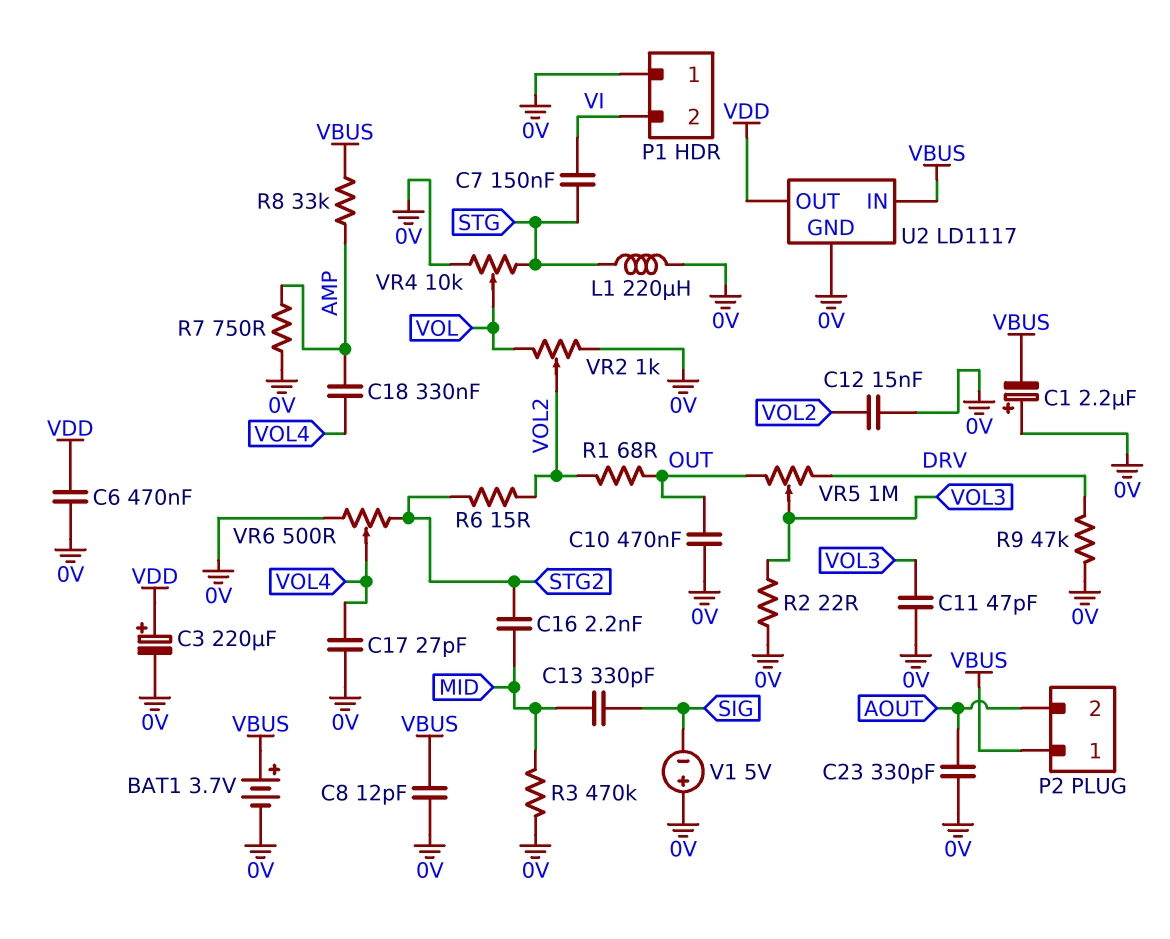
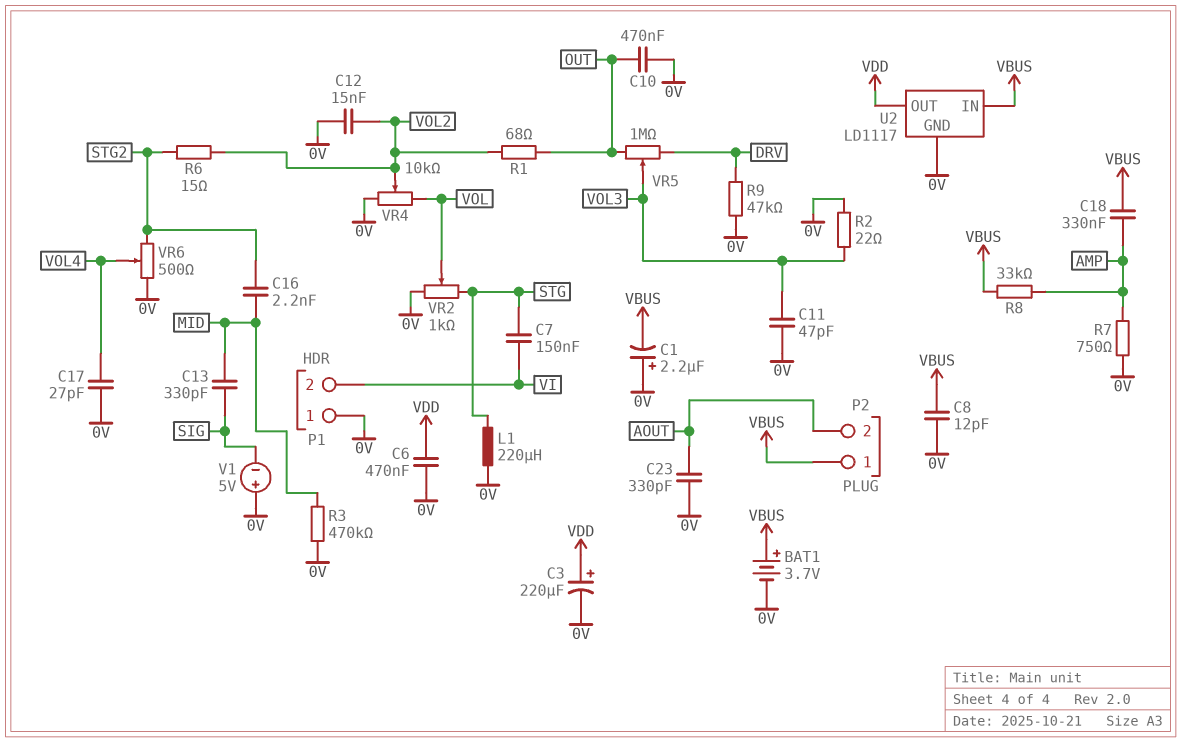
C18: 330nF (AMP, VOL4) -> 330nF (AMP, VBUS)
VR2: 1k (0V, VOL, wiper VOL2) -> 1k (0V, STG, wiper VOL)
VR4: 10k (0V, STG, wiper VOL) -> 10k (0V, VOL, wiper VOL2)

